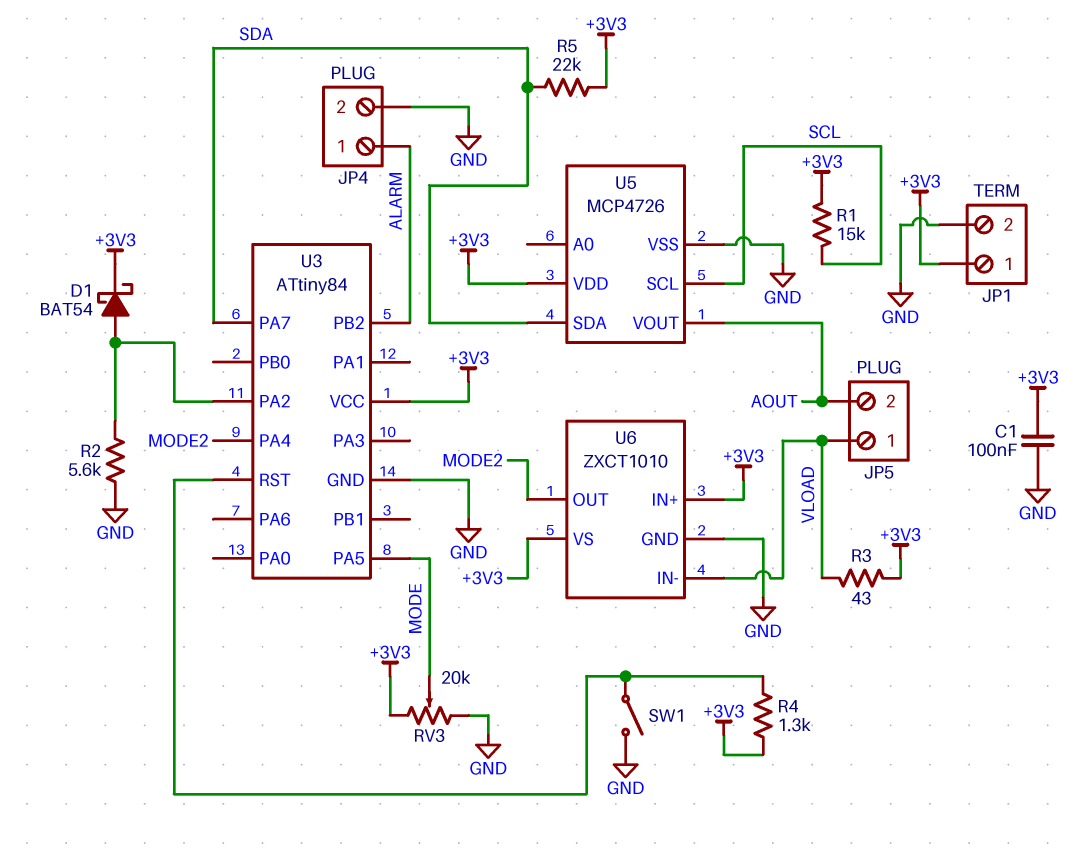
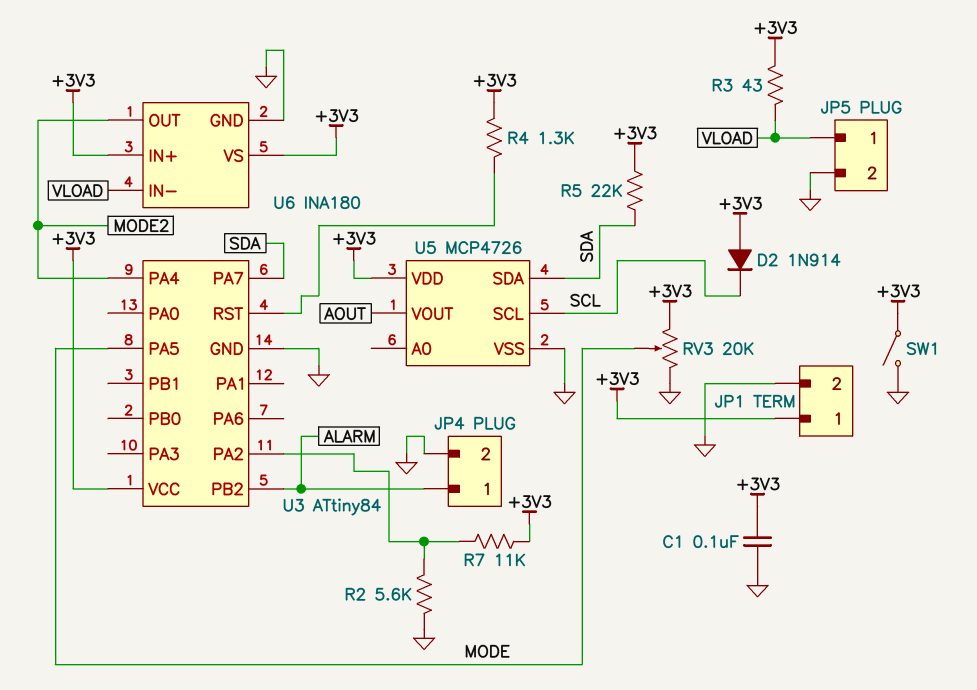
D1: schottky BAT54 (A U3/PA2, K +3V3) -> none
D2: none -> diode 1N914 (A +3V3, K SCL)
JP5 pin 2: AOUT -> GND
R1: 15k (+3V3, SCL) -> none
R7: none -> 11k (+3V3, U3/PA2)
SW1: switch (GND, U3/RST) -> switch (+3V3, GND)
U6: ZXCT1010 -> INA180

